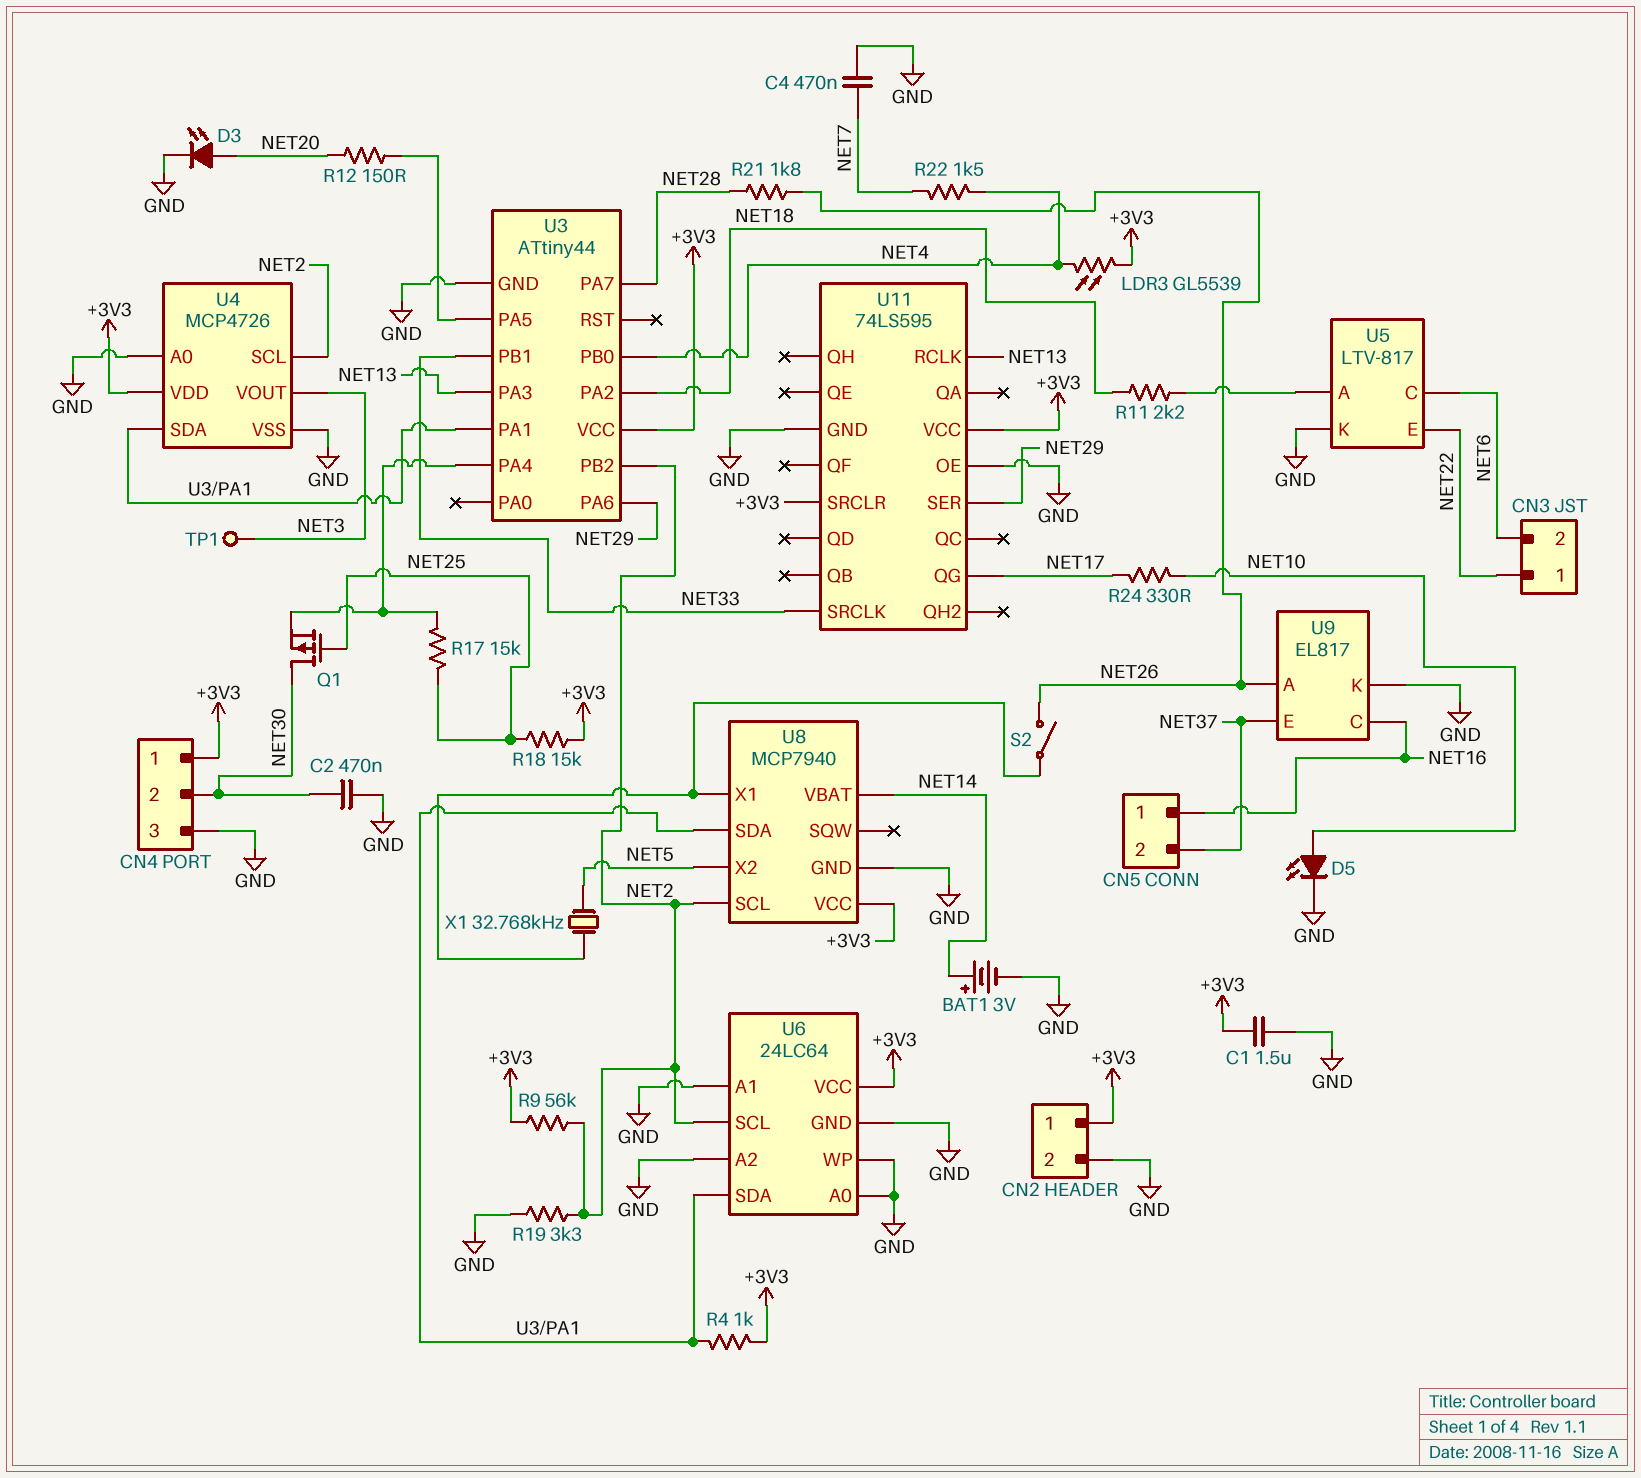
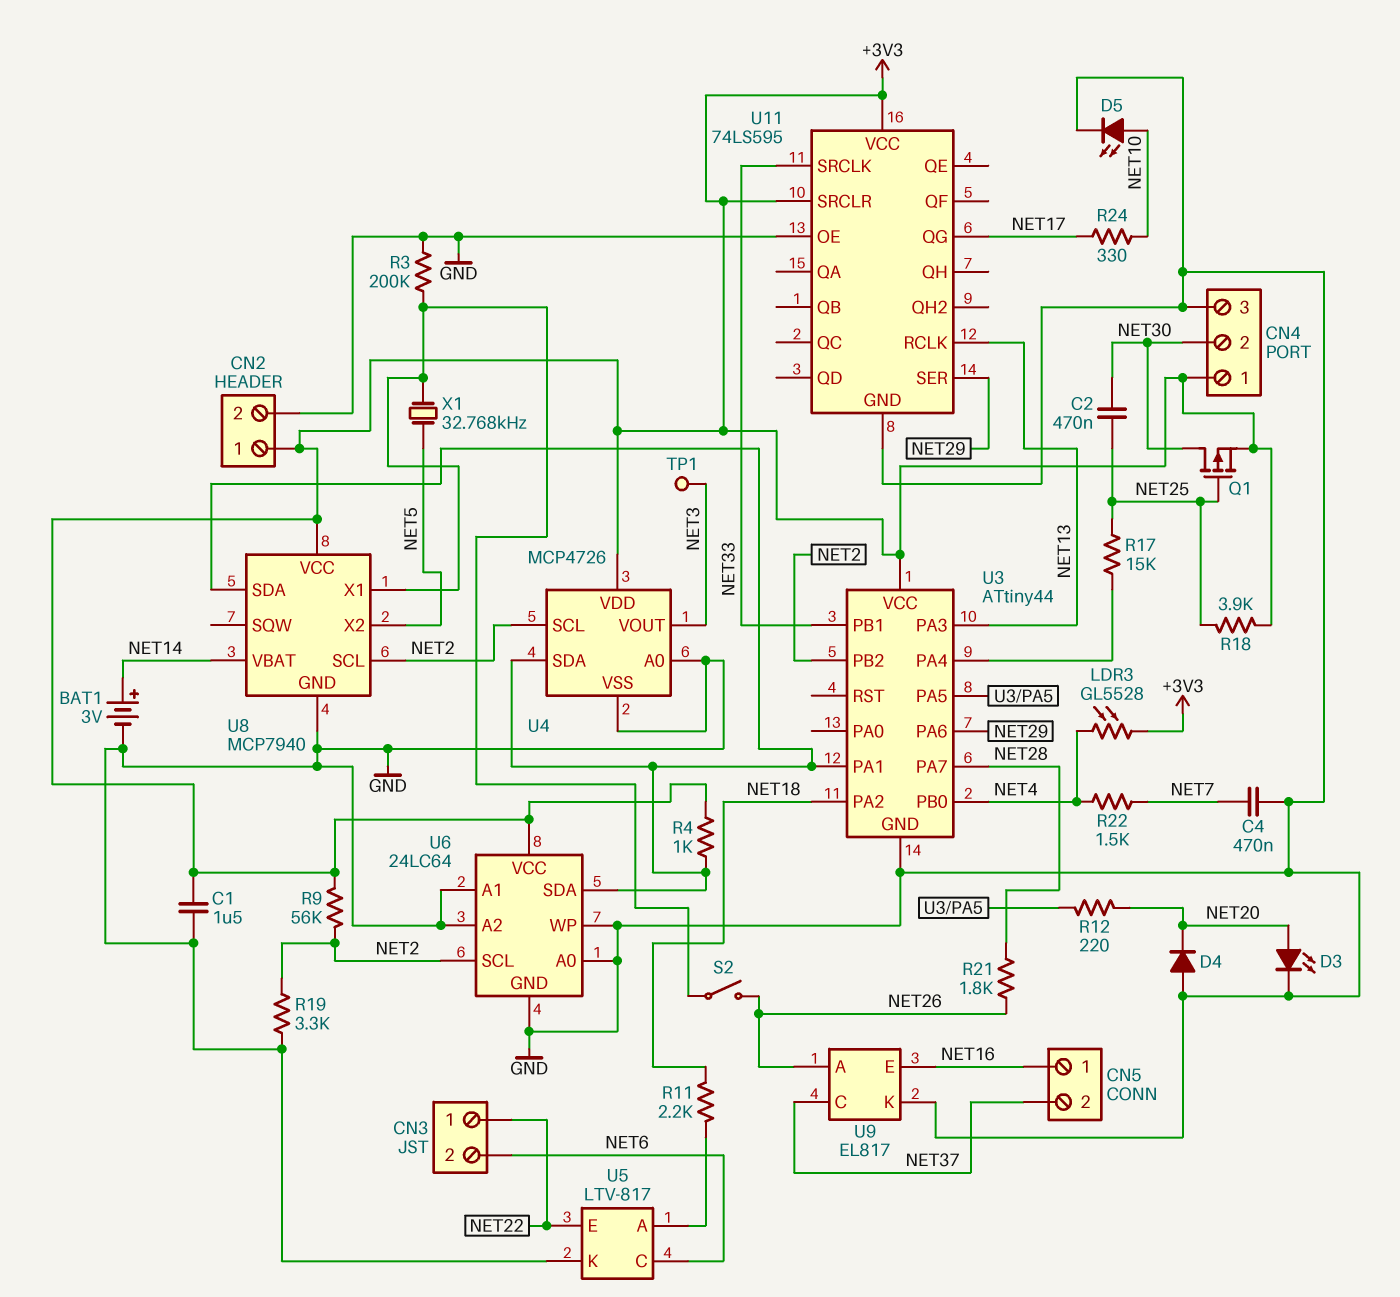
C2: 470nF (GND, NET30) -> 470nF (NET25, NET30)
D4: none -> diode (A GND, K NET20)
LDR3: GL5539 (+3V3, NET4) -> GL5528 (+3V3, NET4)
Q1: PMOS (G NET25, D NET30, S U3/PA4) -> PMOS (G NET25, D NET30, S +3V3)
R3: none -> 200k (GND, U8/X1)
R12: 150 (NET20, U3/PA5) -> 220 (NET20, U3/PA5)
R18: 15k (+3V3, NET25) -> 3.9k (+3V3, NET25)
U9 pin C: NET16 -> NET37
U9 pin E: NET37 -> NET16

